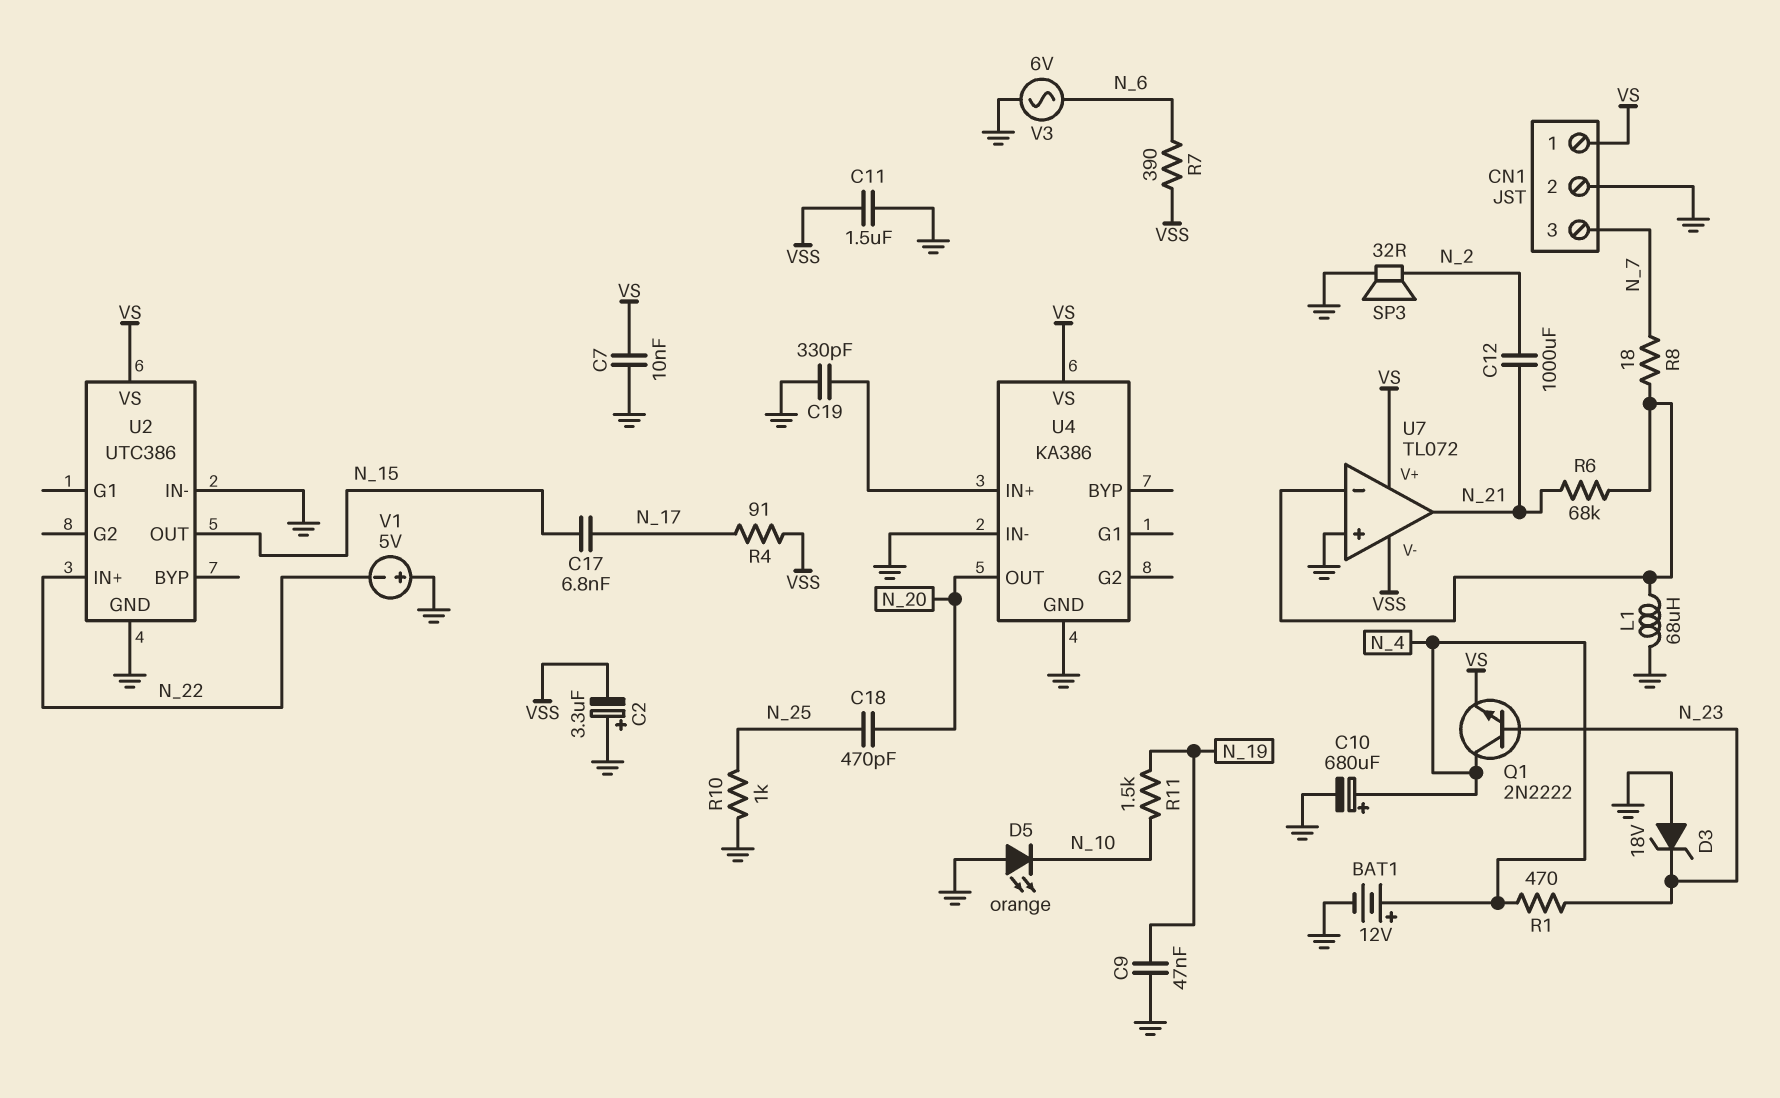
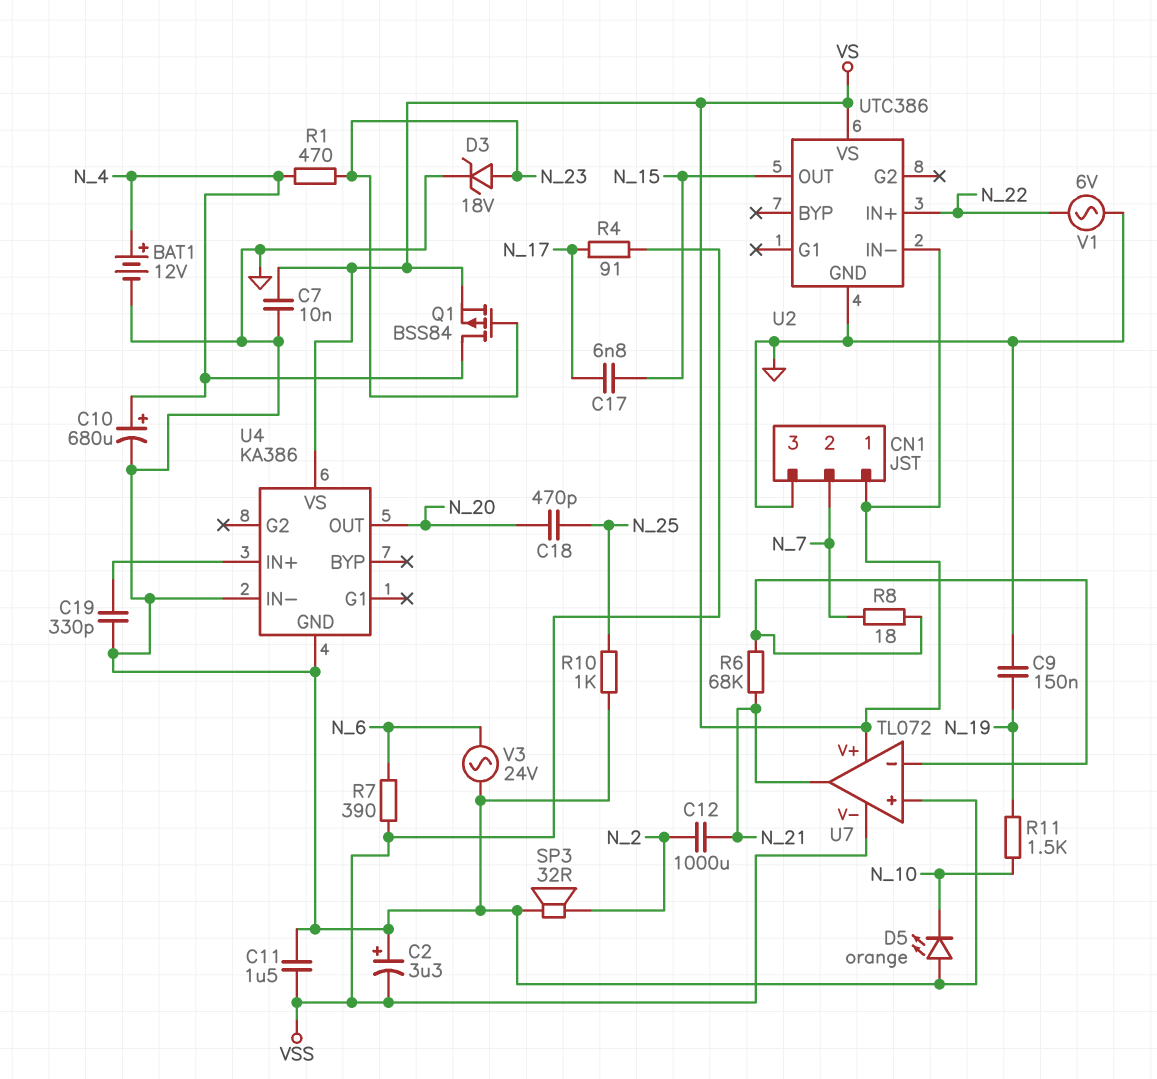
C9: 47nF (GND, N_19) -> 150nF (GND, N_19)
CN1 pin 2: GND -> N_7
CN1 pin 3: N_7 -> GND
D3: zener 18V (A GND, K N_23) -> zener 18V (A N_23, K GND)
L1: 68uH (GND, U7/in-) -> none
Q1: NPN 2N2222 (B N_23, C N_4, E VS) -> PMOS BSS84 (G N_23, D N_4, S VS)
U2 pin IN-: GND -> VS
V1: 5V (plus GND, minus N_22) -> AC 6V (GND, N_22)
V3: AC 6V (GND, N_6) -> AC 24V (GND, N_6)

